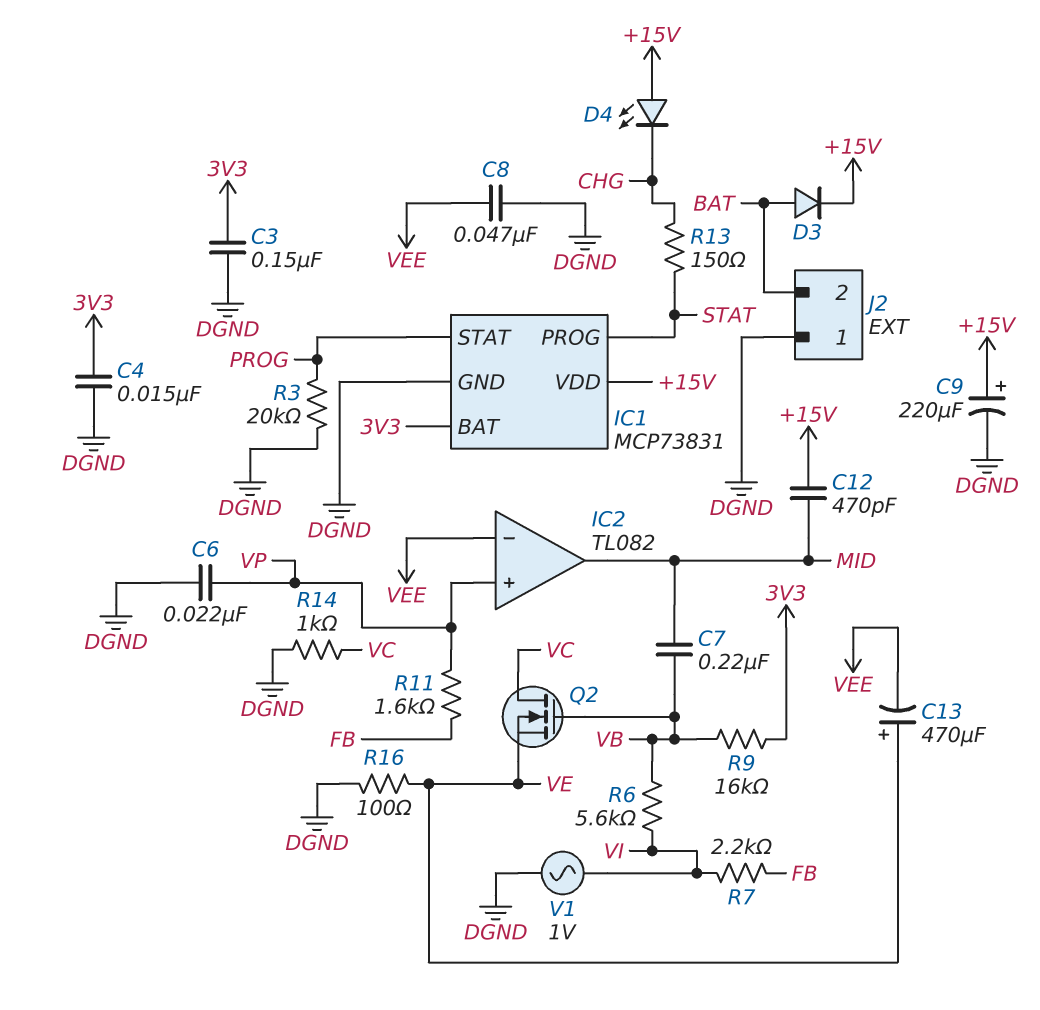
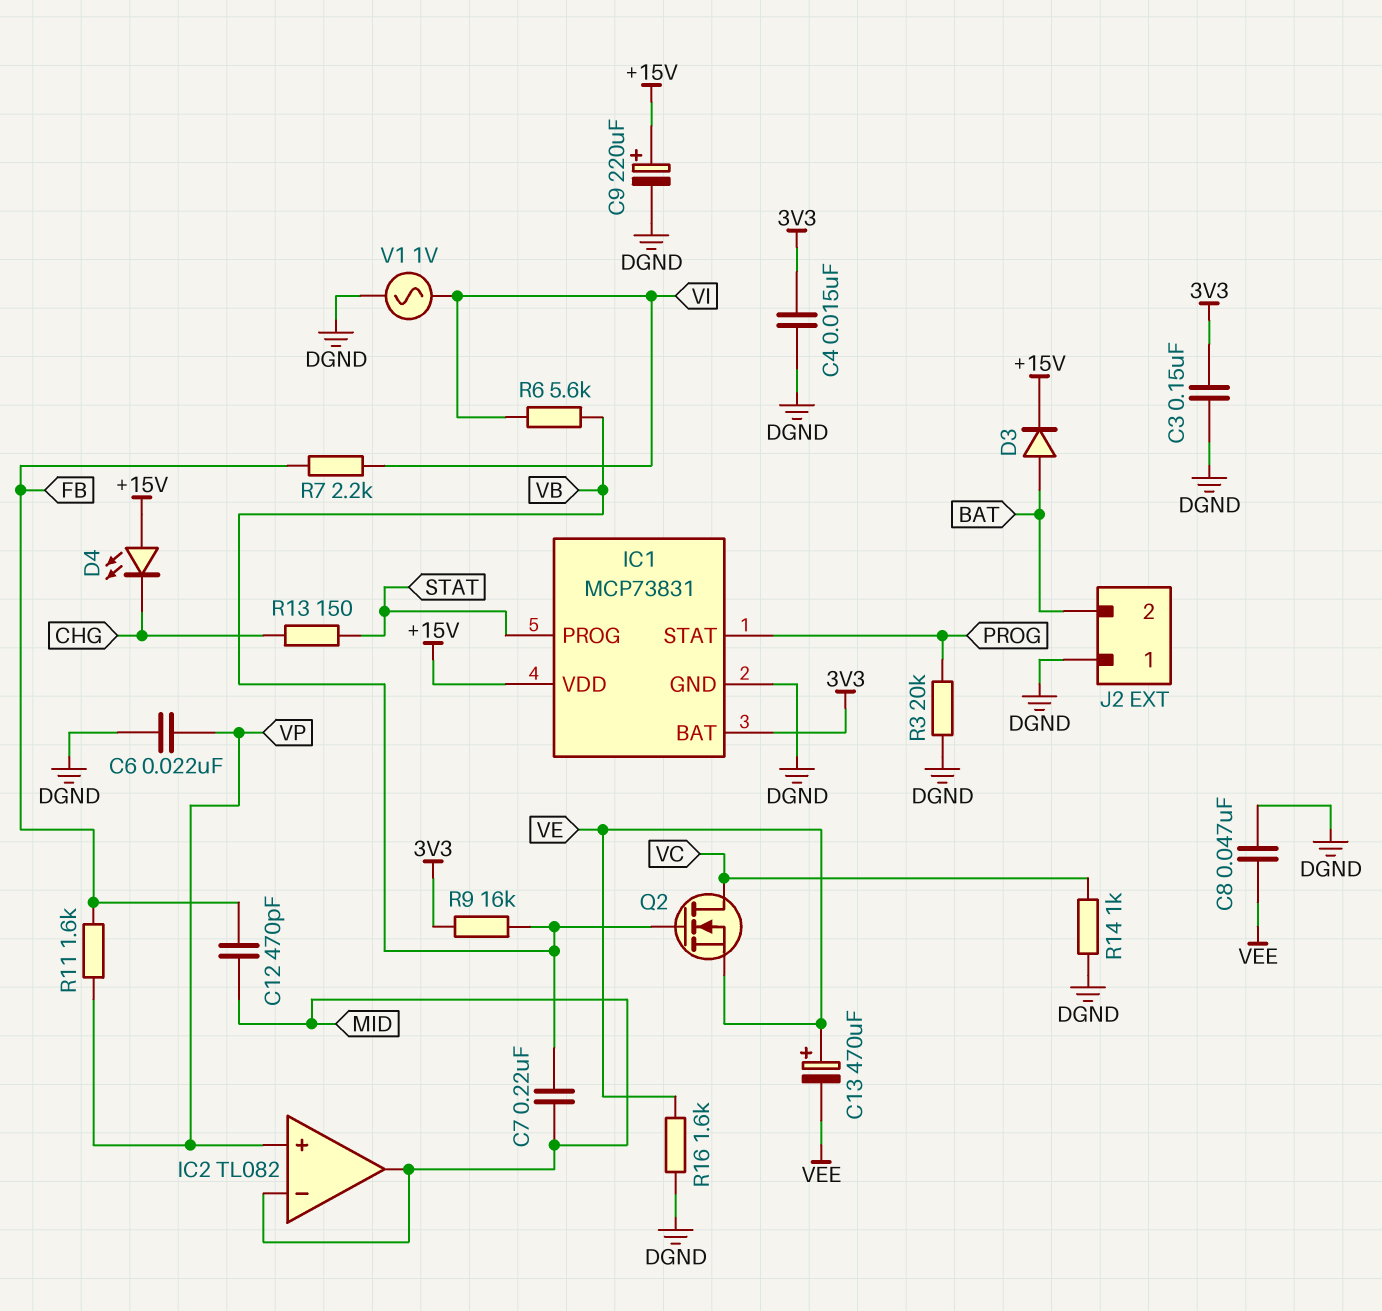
C12: 470pF (+15V, MID) -> 470pF (FB, MID)
IC2 pin in-: VEE -> MID
R16: 100 (DGND, VE) -> 1.6k (DGND, VE)

